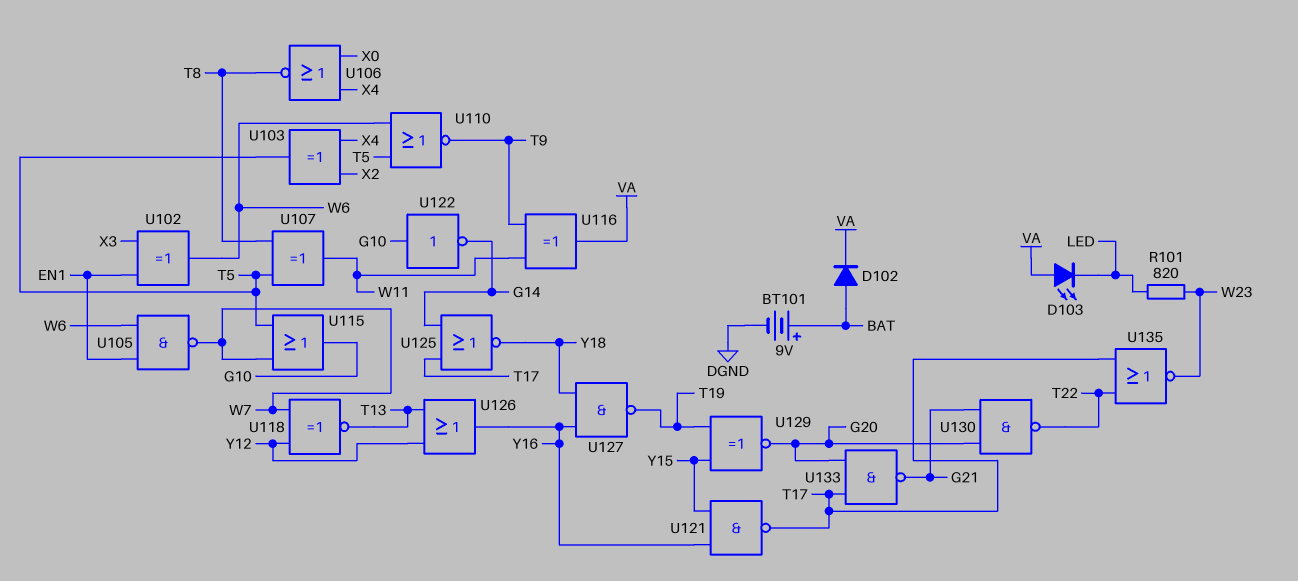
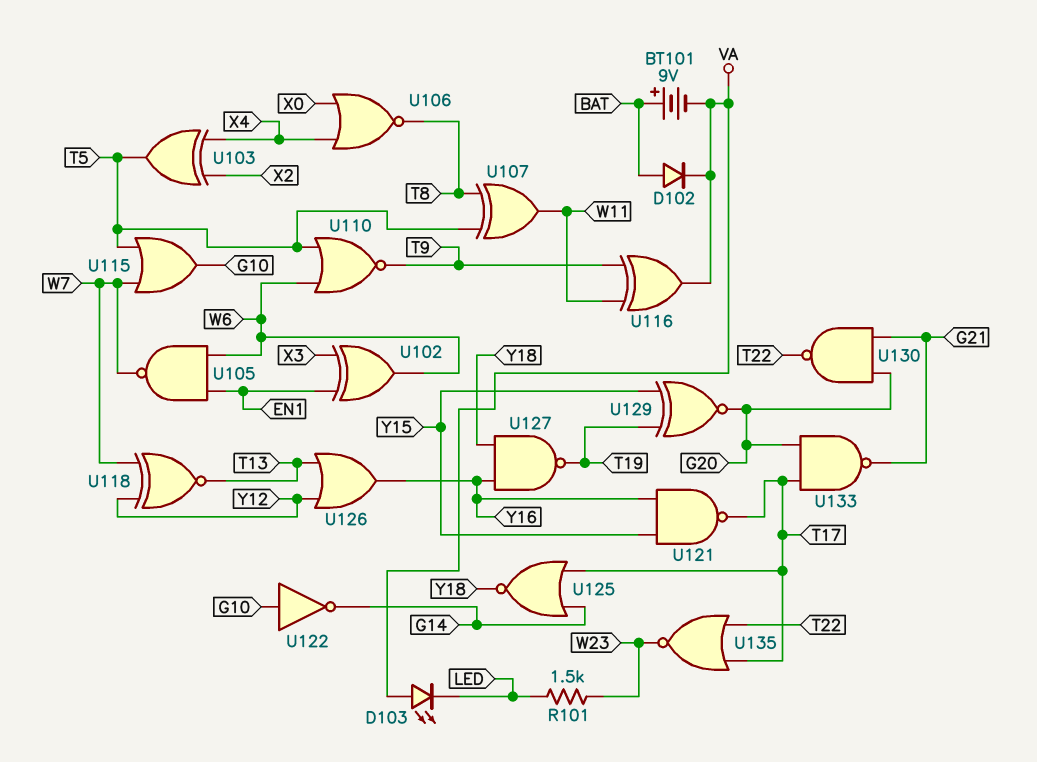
BT101: 9V (plus BAT, minus DGND) -> 9V (plus BAT, minus VA)
R101: 820 (LED, W23) -> 1.5k (LED, W23)

